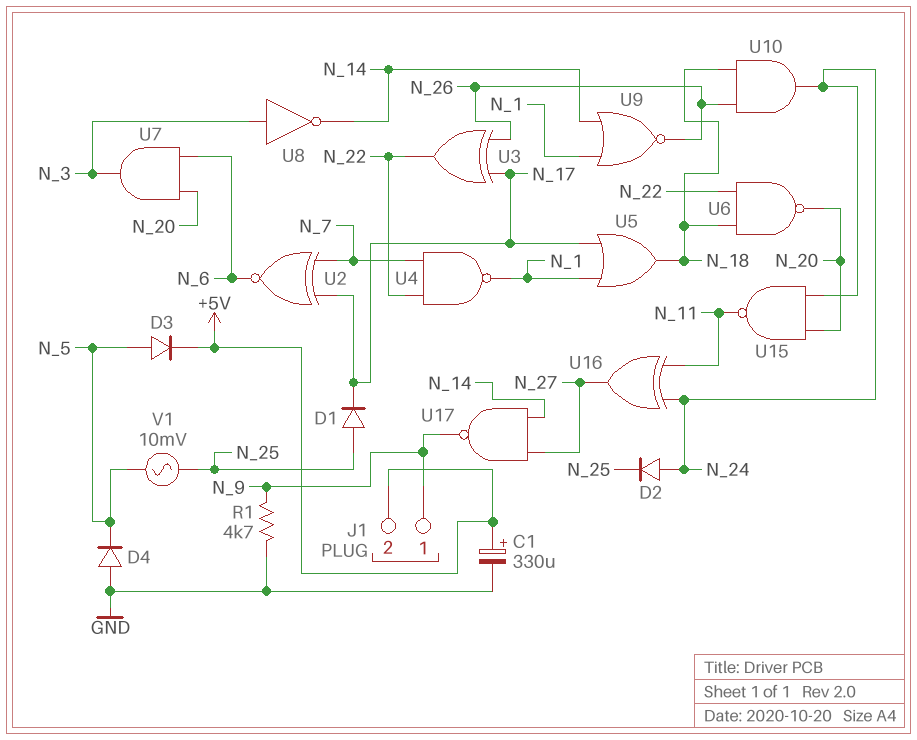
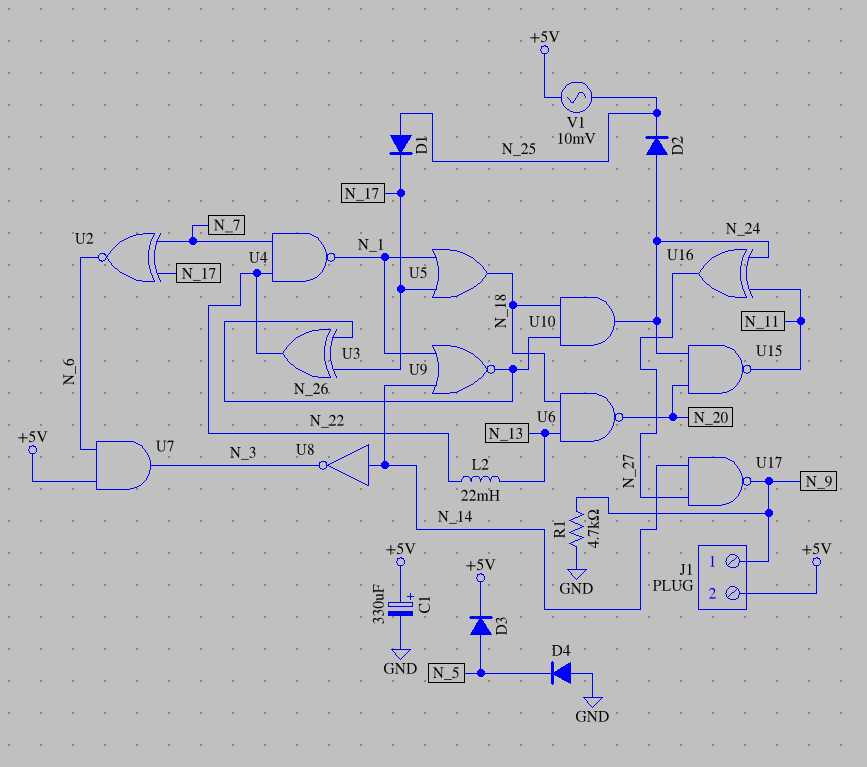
L2: none -> 22mH (N_13, N_22)
U6: NAND (in N_18, in N_22, out N_20) -> NAND (in N_13, in N_18, out N_20)
U7: AND (in N_6, in N_20, out N_3) -> AND (in +5V, in N_6, out N_3)
U8: NOT (in N_3, out N_14) -> NOT (in N_14, out N_3)
V1: AC 10mV (N_5, N_25) -> AC 10mV (+5V, N_25)

